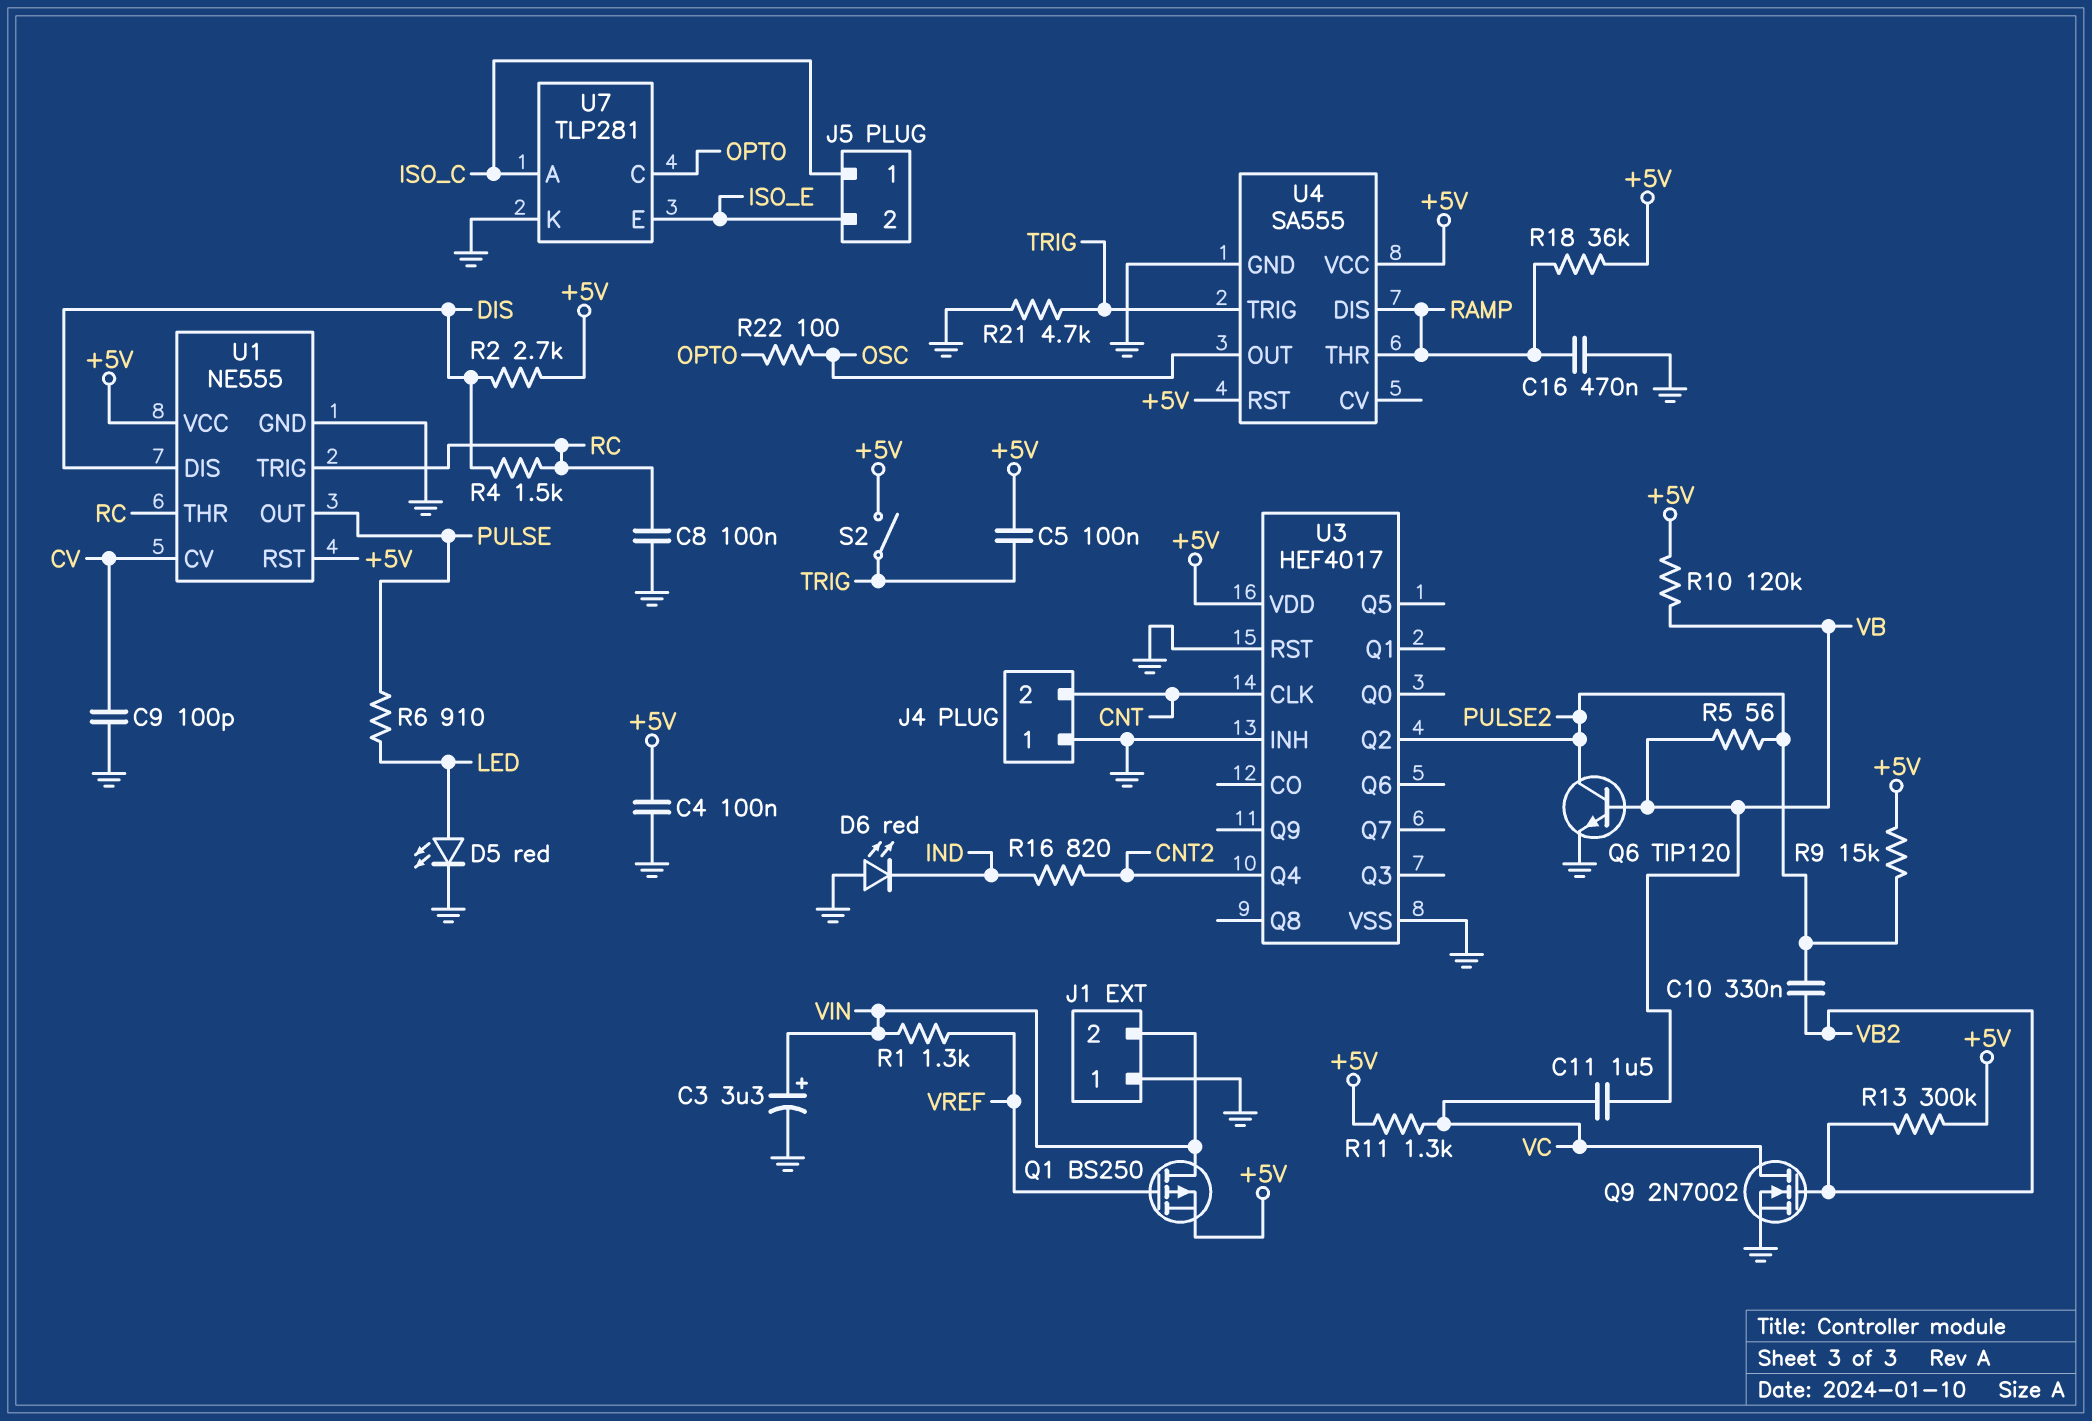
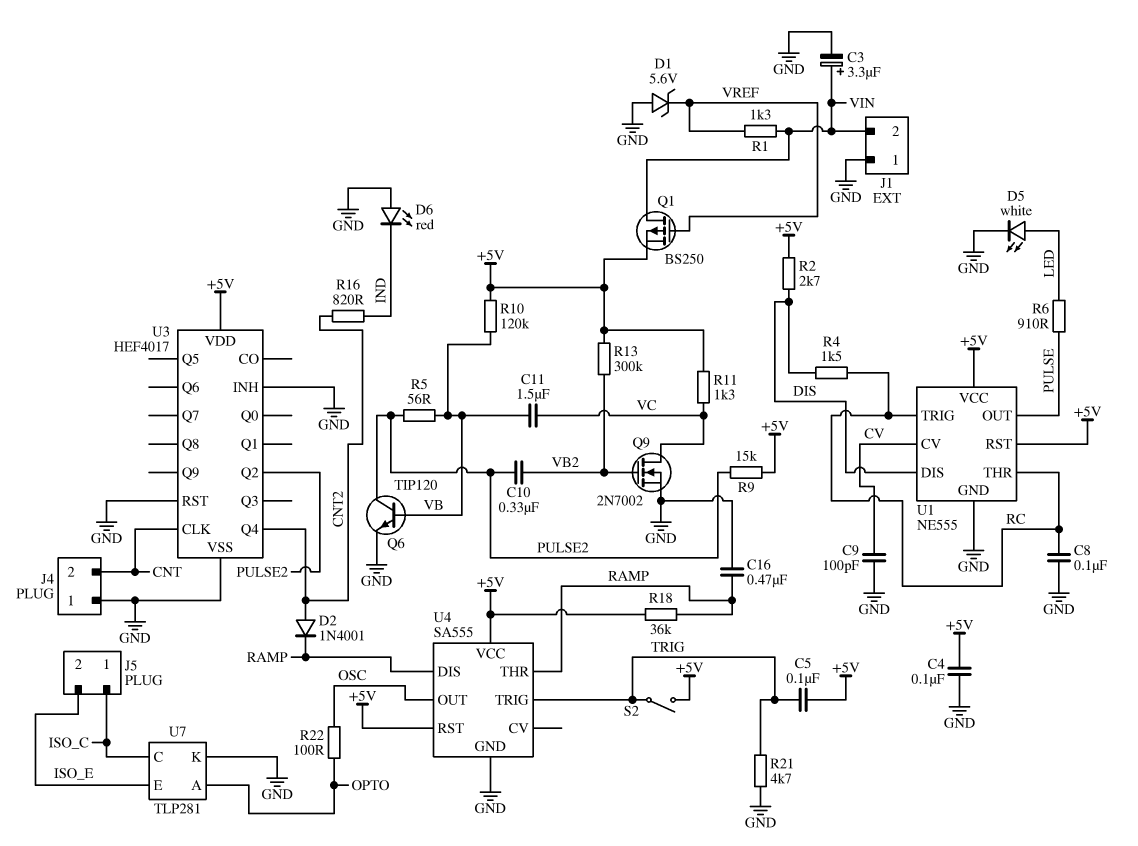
D1: none -> zener 5.6V (A GND, K VREF)
D2: none -> diode 1N4001 (A CNT2, K RAMP)
D5: LED red (A LED, K GND) -> LED white (A LED, K GND)
U7 pin A: ISO_C -> OPTO
U7 pin C: OPTO -> ISO_C

